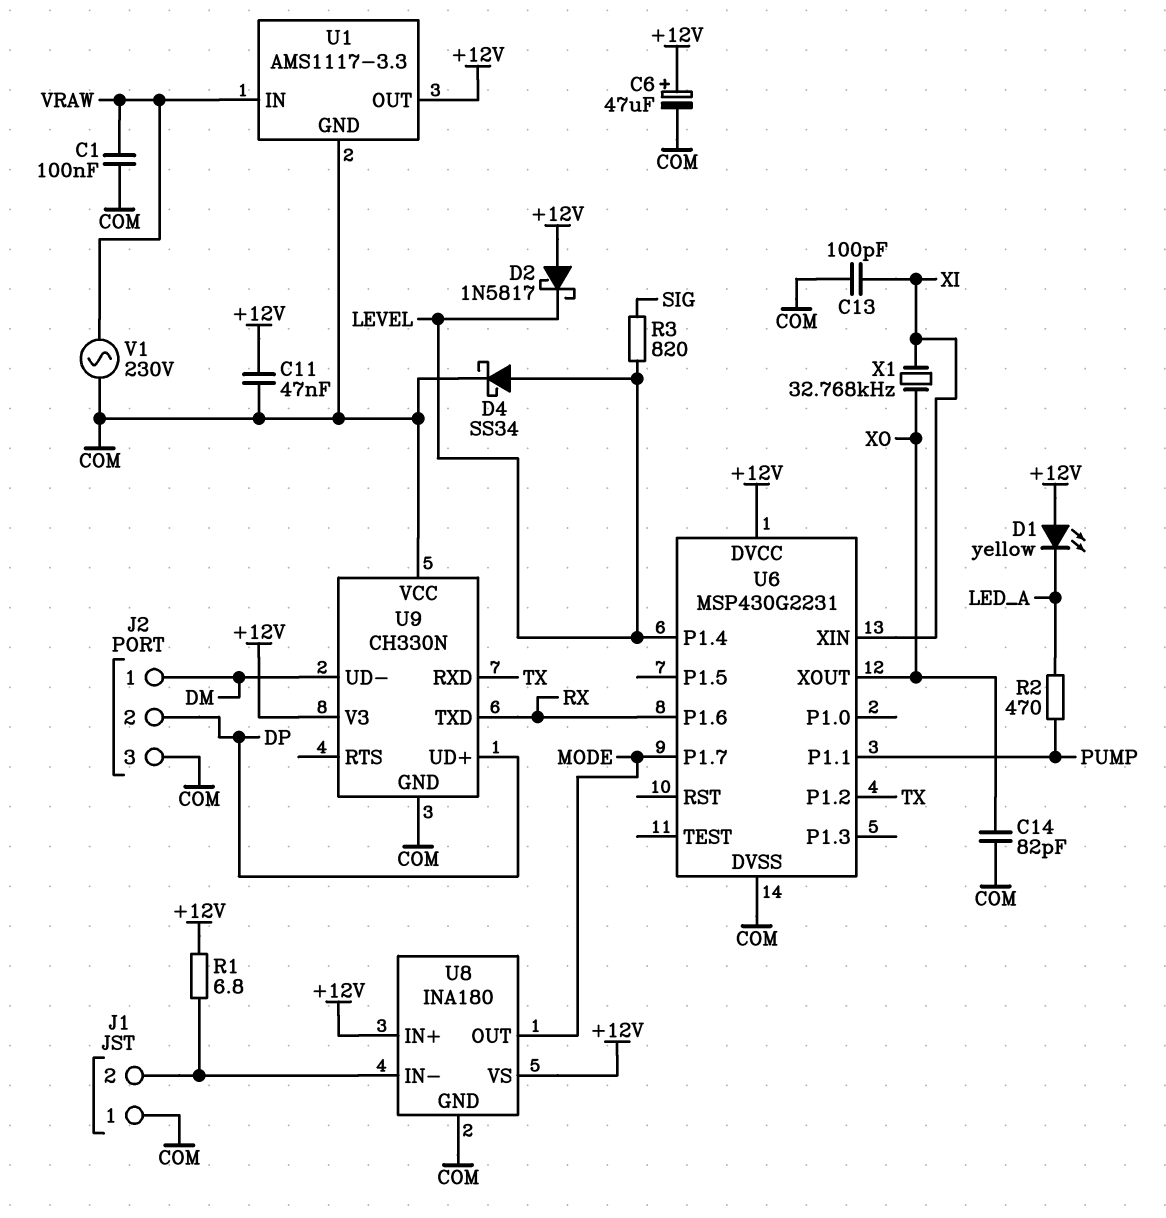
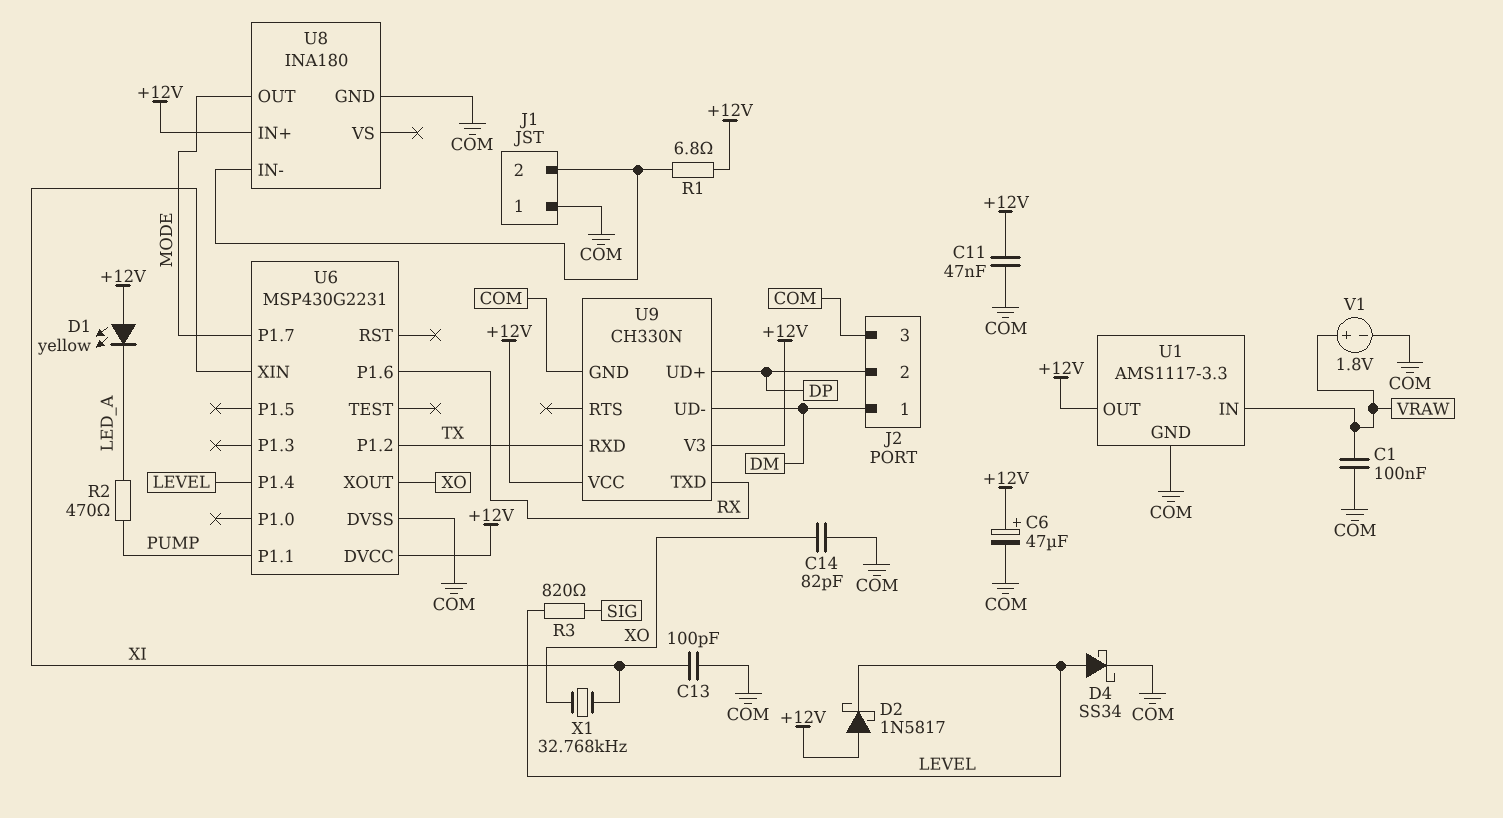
U8 pin VS: +12V -> none
U9 pin VCC: COM -> +12V
V1: AC 230V (COM, VRAW) -> 1.8V (plus VRAW, minus COM)

